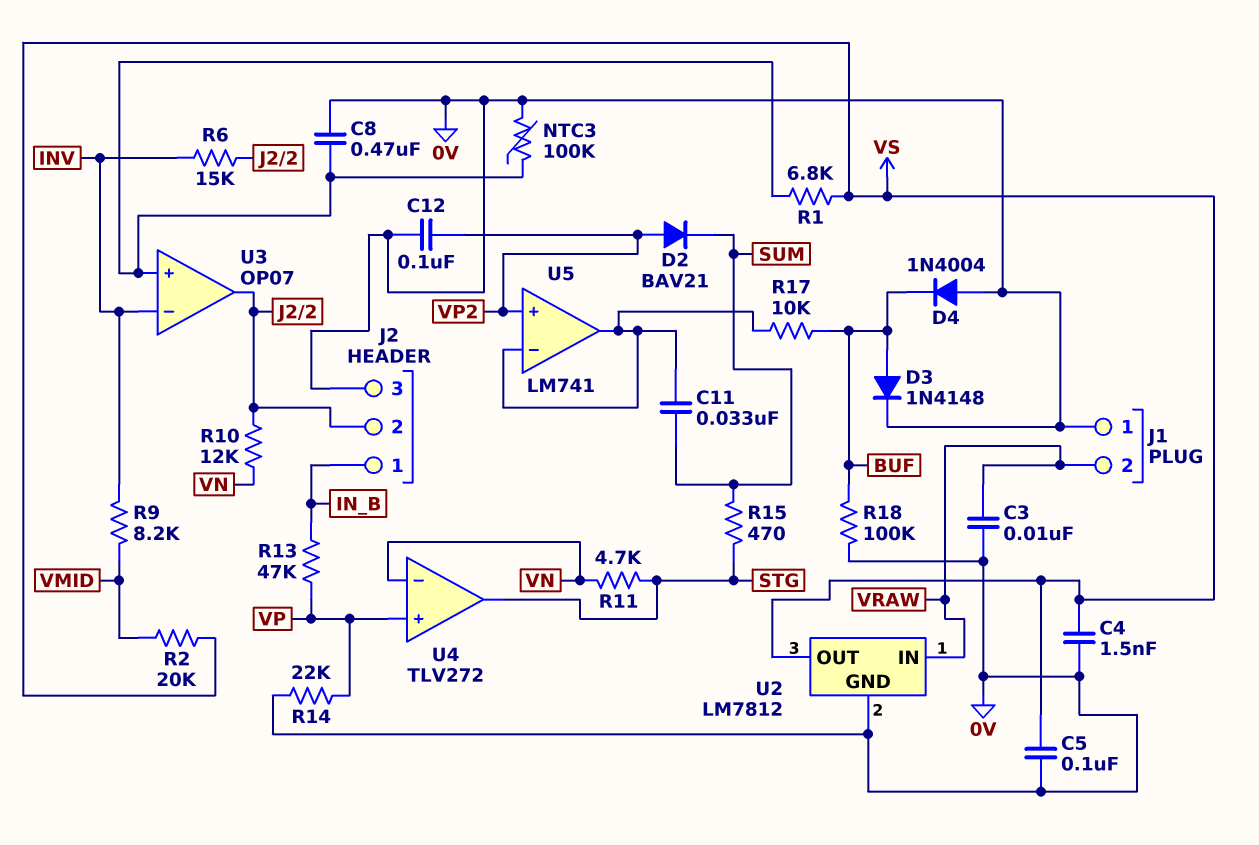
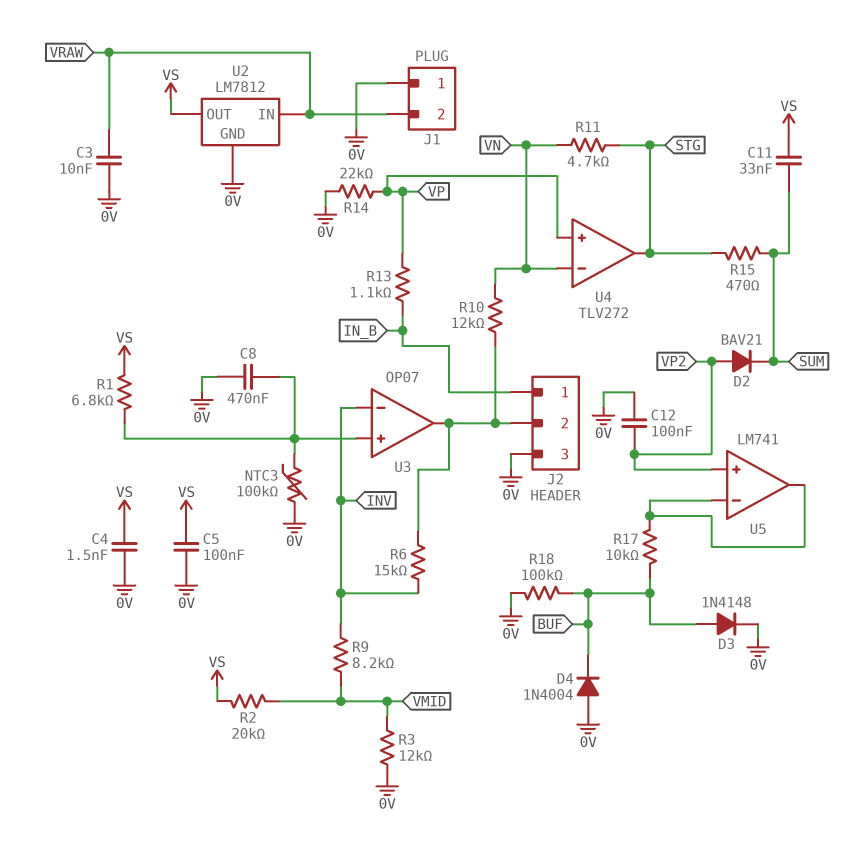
C11: 33nF (SUM, U5/in-) -> 33nF (SUM, VS)
R3: none -> 12k (0V, VMID)
R13: 47k (IN_B, VP) -> 1.1k (IN_B, VP)

